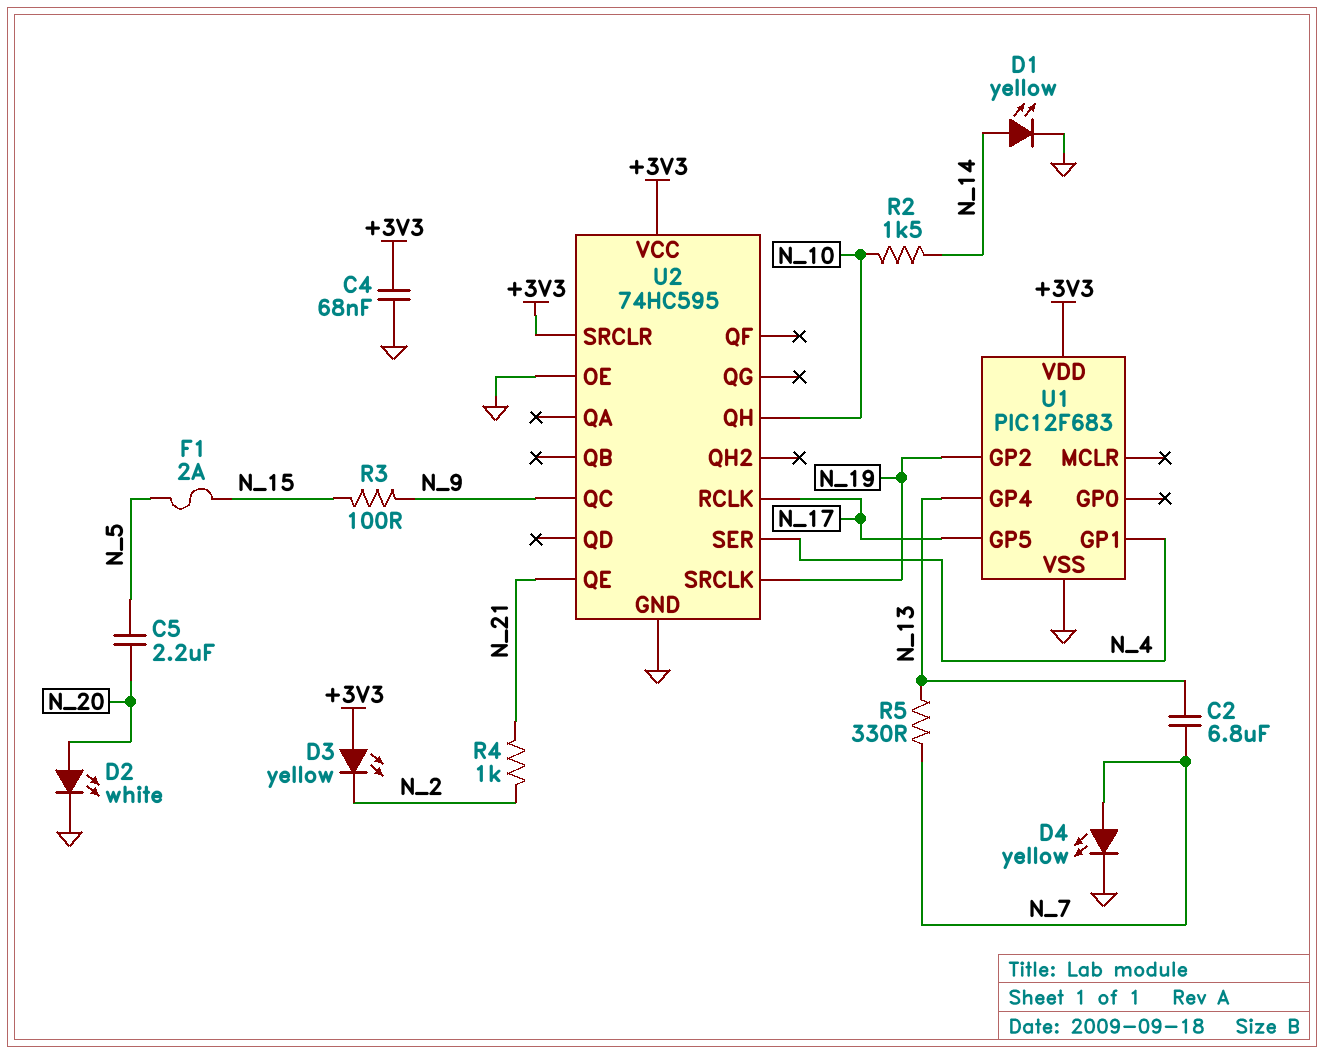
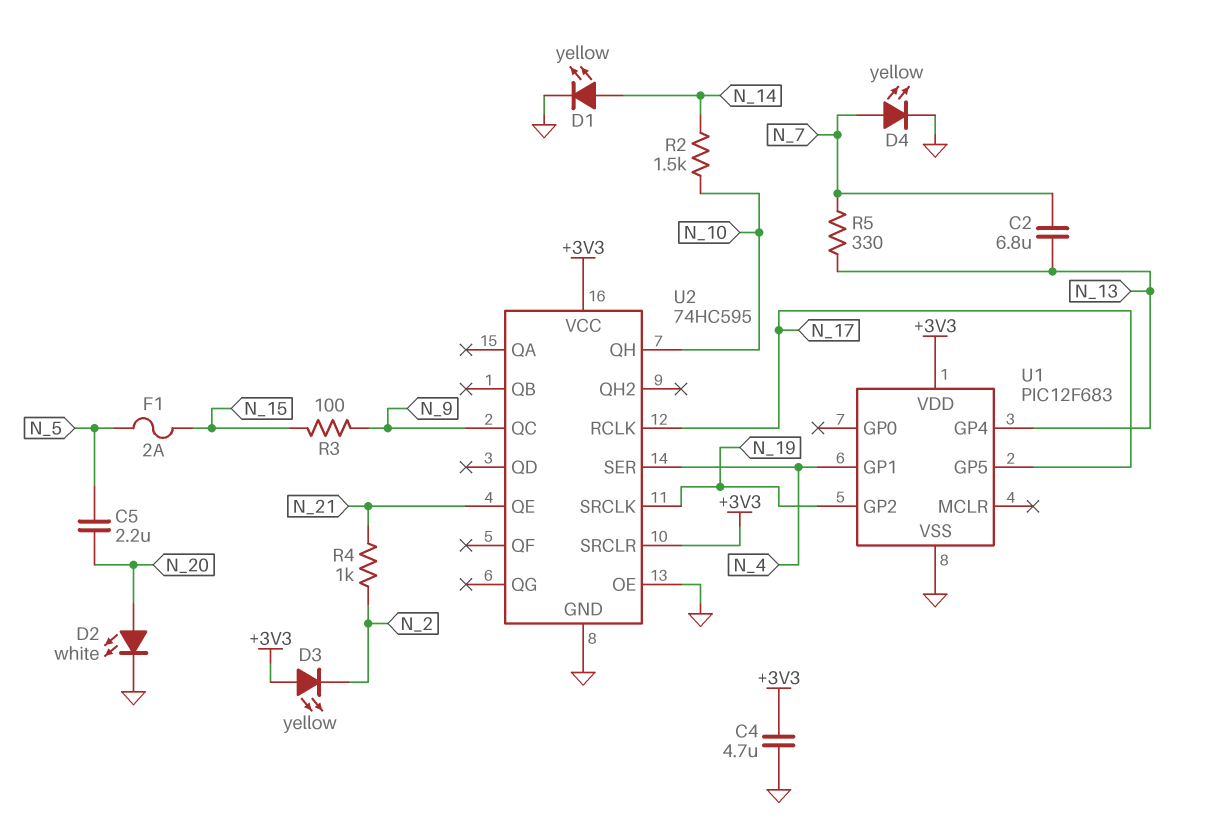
C4: 68nF (+3V3, GND) -> 4.7uF (+3V3, GND)

